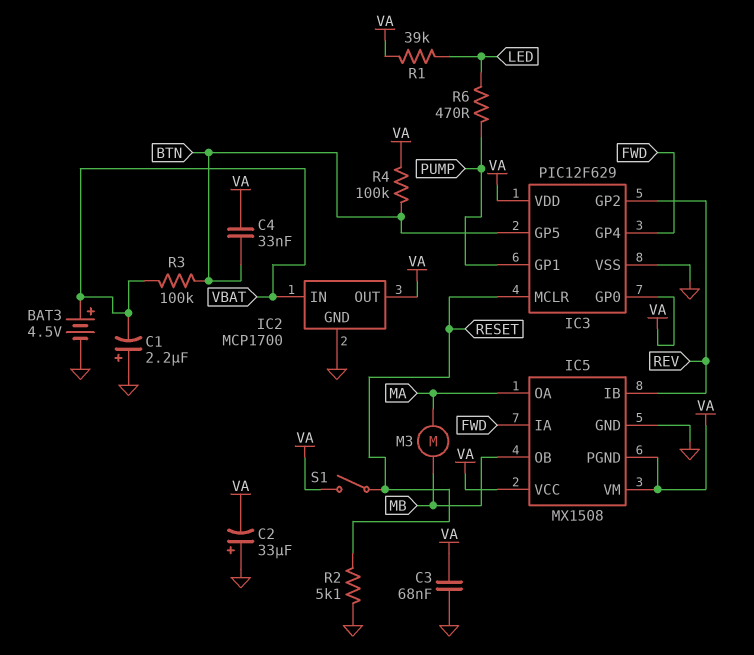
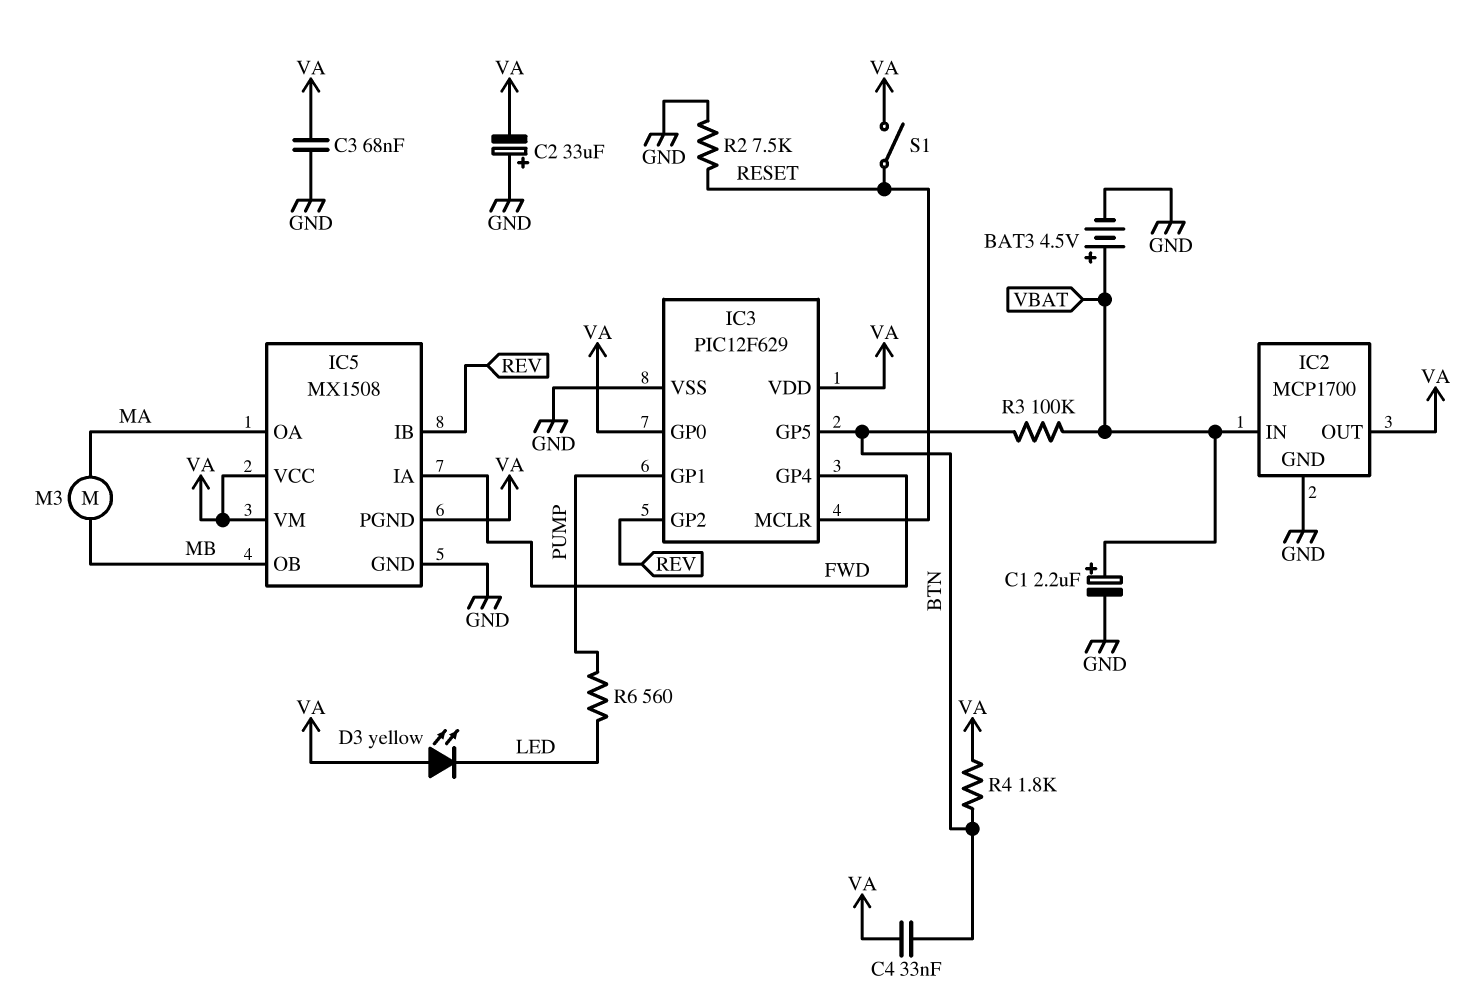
C1: 2.2uF (plus GND, minus VBAT) -> 2.2uF (plus VBAT, minus GND)
D3: none -> LED yellow (A VA, K LED)
R1: 39k (LED, VA) -> none
R2: 5.1k (GND, RESET) -> 7.5k (GND, RESET)
R4: 100k (BTN, VA) -> 1.8k (BTN, VA)
R6: 470 (LED, PUMP) -> 560 (LED, PUMP)

